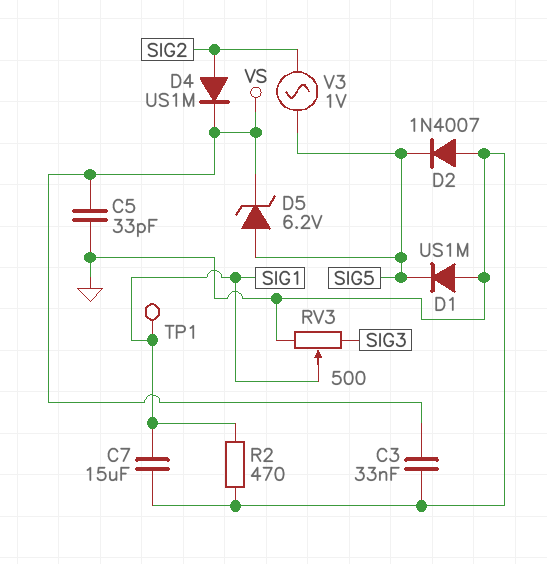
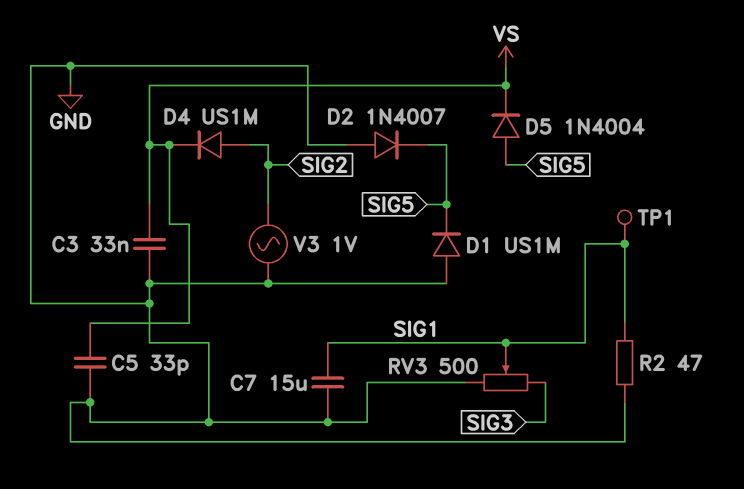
D5: zener 6.2V (A SIG5, K VS) -> diode 1N4004 (A SIG5, K VS)
R2: 470 (GND, SIG1) -> 47 (GND, SIG1)
V3: AC 1V (SIG2, SIG5) -> AC 1V (GND, SIG2)

